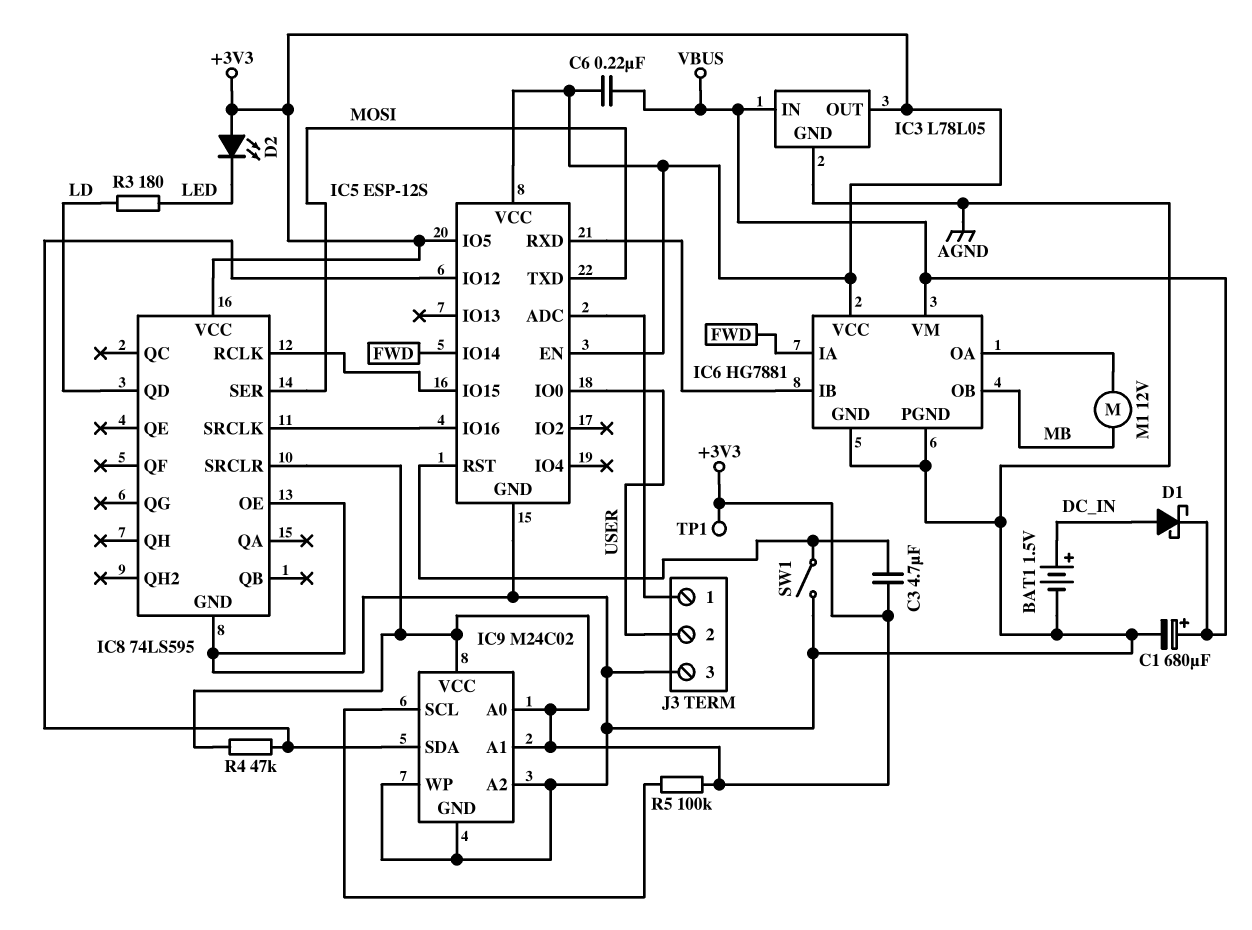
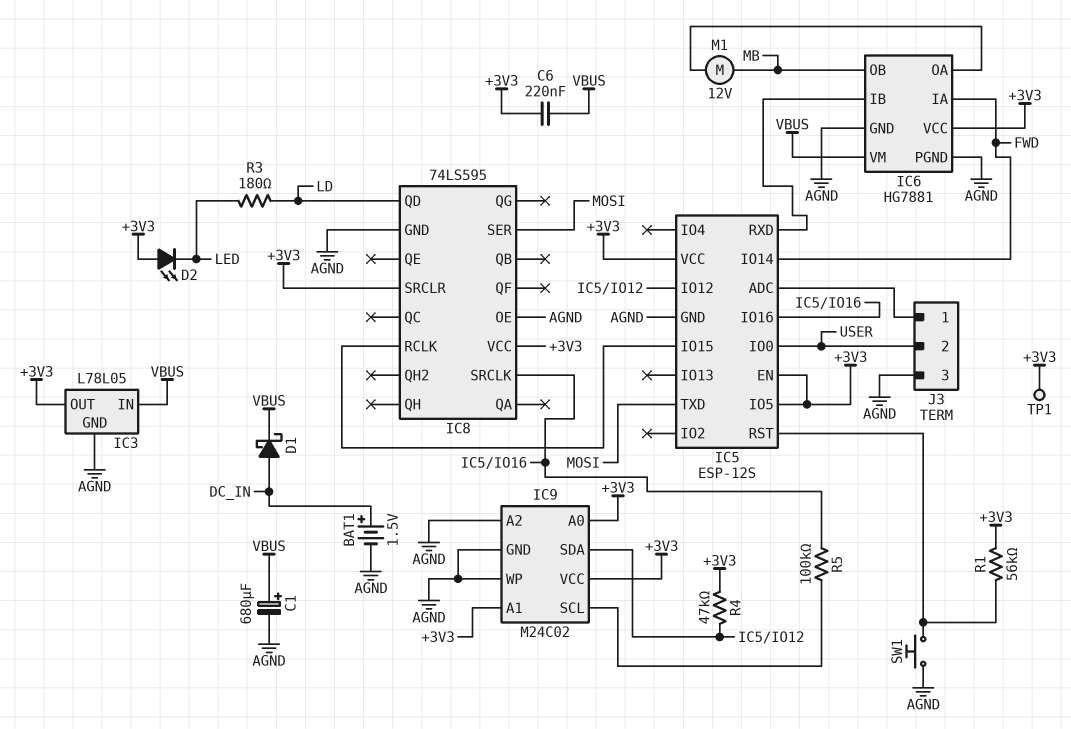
C3: 4.7uF (+3V3, IC5/RST) -> none
R1: none -> 56k (+3V3, IC5/RST)
R5: 100k (+3V3, IC9/SCL) -> 100k (IC5/IO16, IC9/SCL)
SW1: switch (AGND, IC5/RST) -> button (AGND, IC5/RST)

